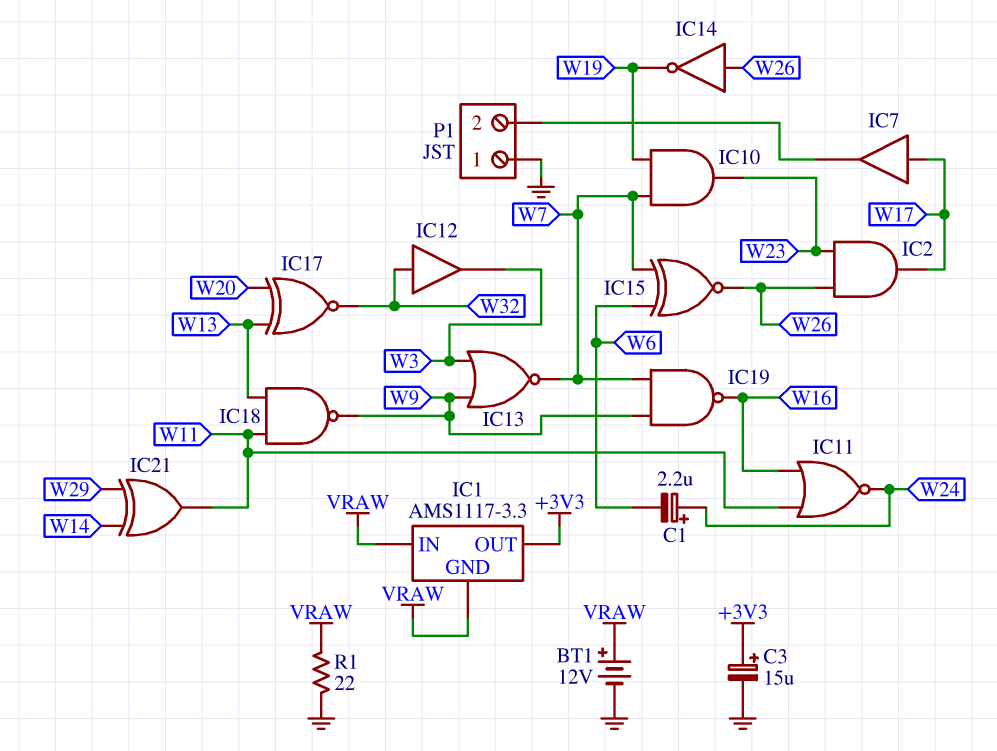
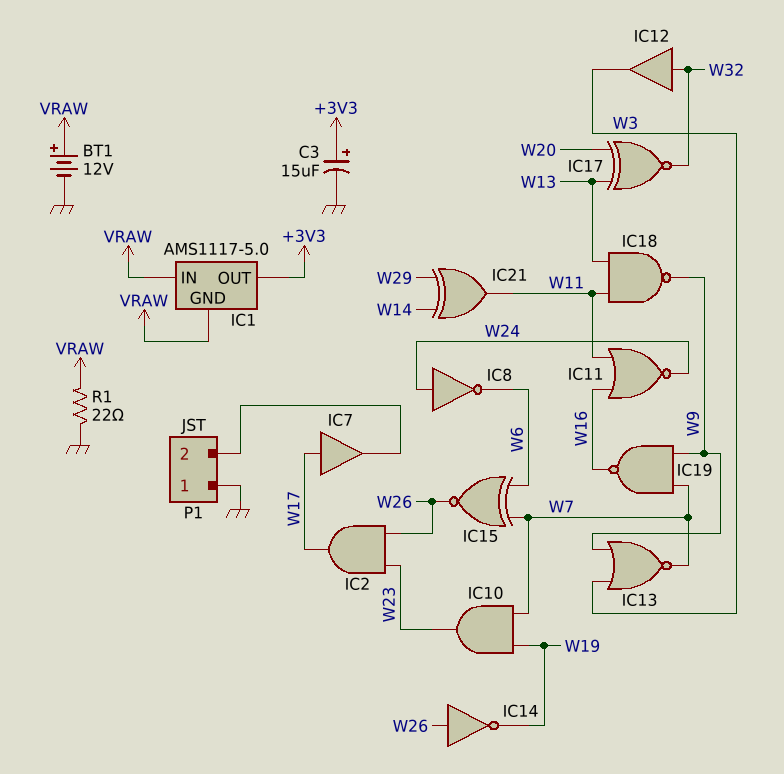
C1: 2.2uF (plus W24, minus W6) -> none
IC1: AMS1117-3.3 -> AMS1117-5.0
IC8: none -> NOT (in W24, out W6)

